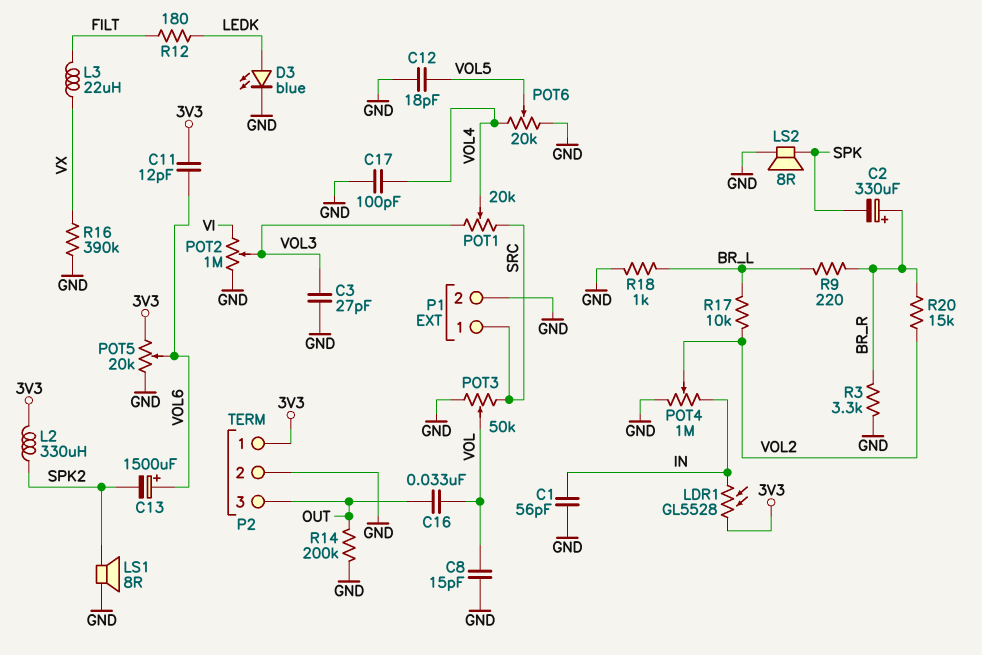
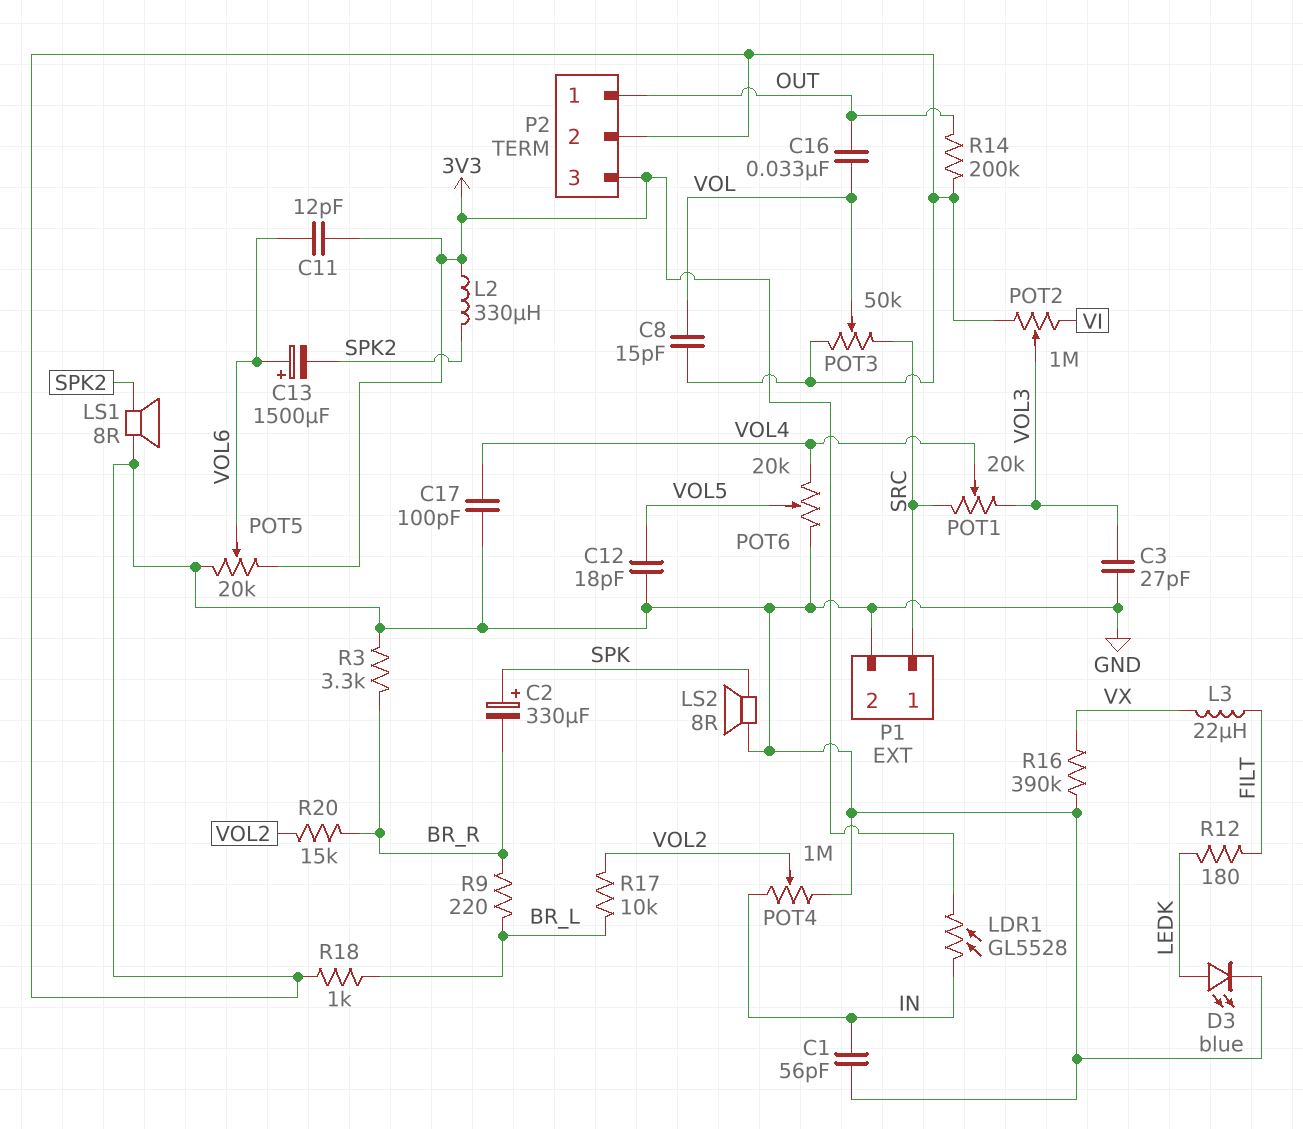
C2: 330uF (plus BR_R, minus SPK) -> 330uF (plus SPK, minus BR_R)
P2 pin 1: 3V3 -> OUT
P2 pin 3: OUT -> 3V3

